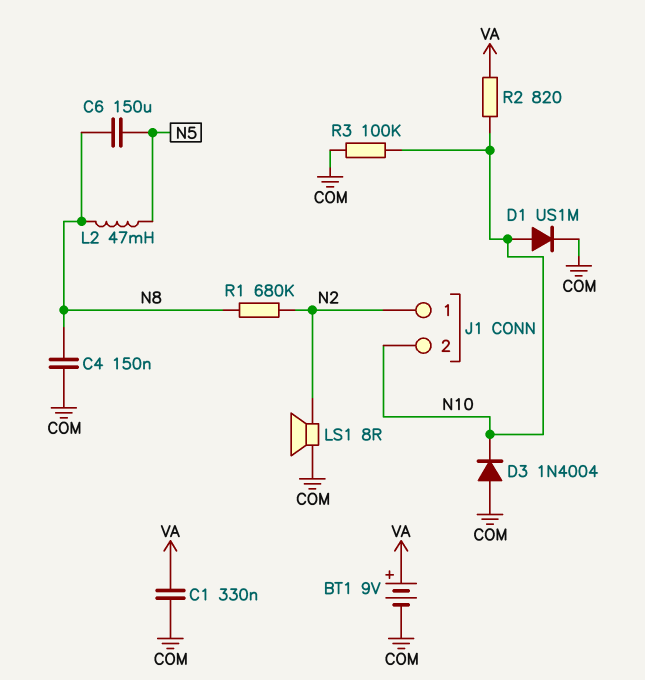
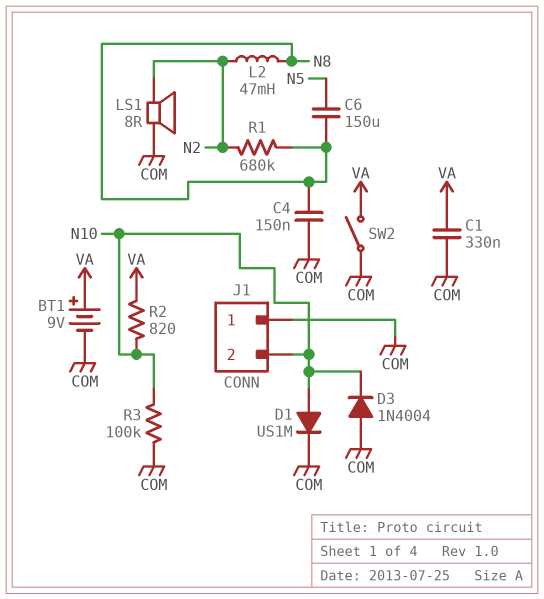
J1 pin 1: N2 -> COM
L2: 47mH (N5, N8) -> 47mH (N2, N8)
SW2: none -> switch (COM, VA)

